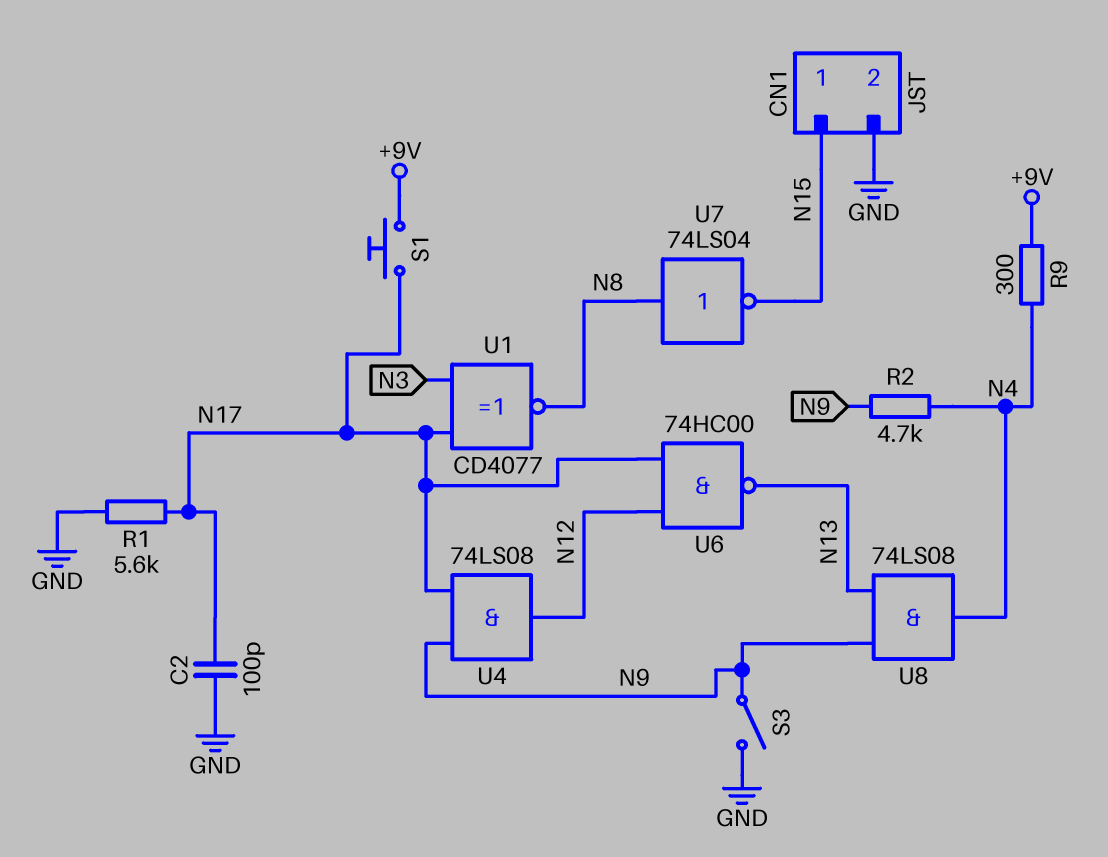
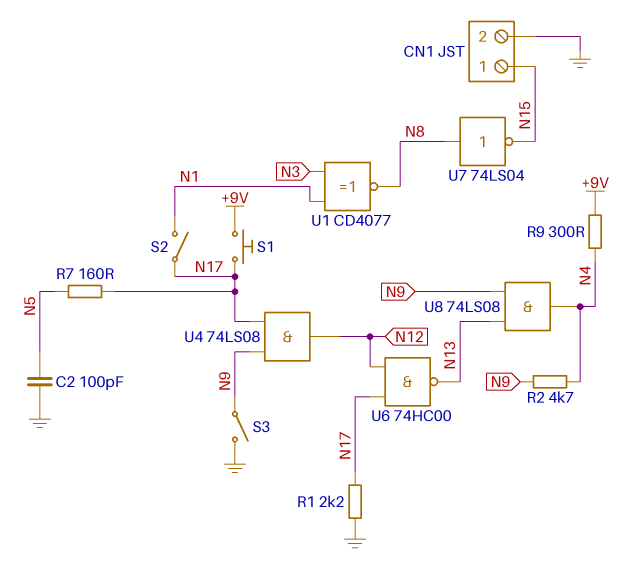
C2: 100pF (GND, N17) -> 100pF (GND, N5)
R1: 5.6k (GND, N17) -> 2.2k (GND, N17)
R7: none -> 160 (N5, N17)
S2: none -> switch (N1, N17)
U1: XNOR CD4077 (in N3, in N17, out N8) -> XNOR CD4077 (in N1, in N3, out N8)

